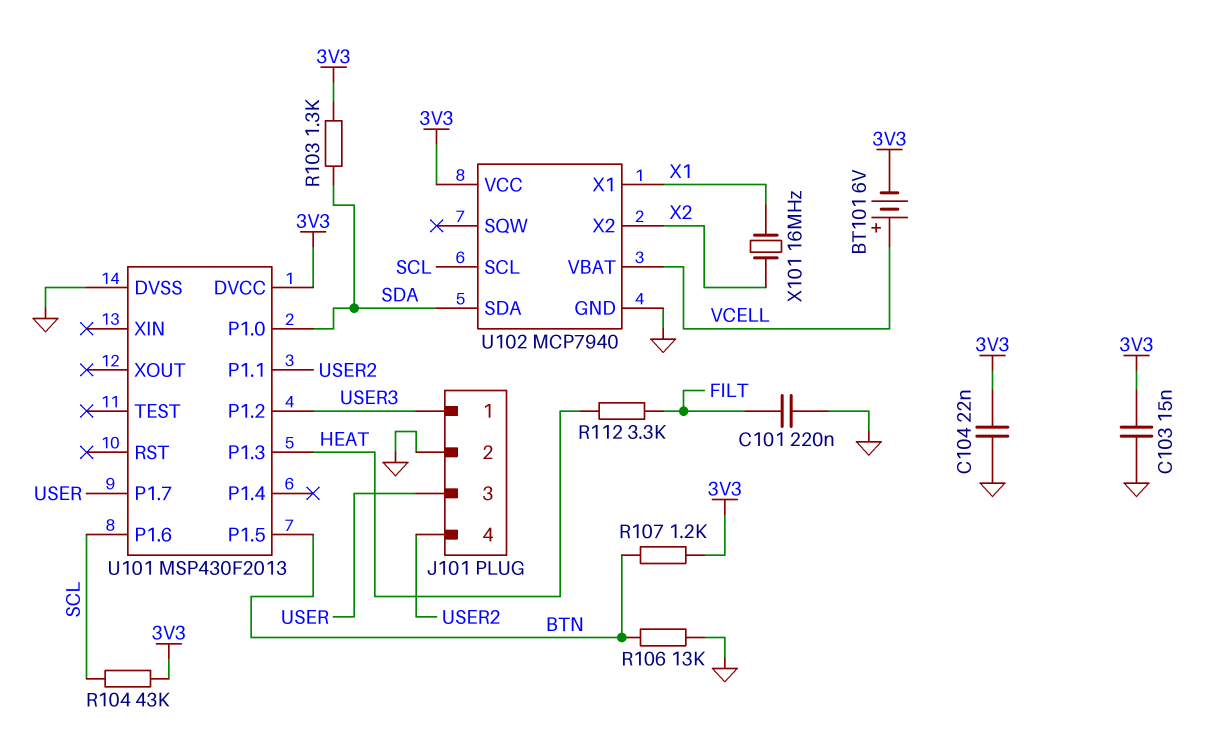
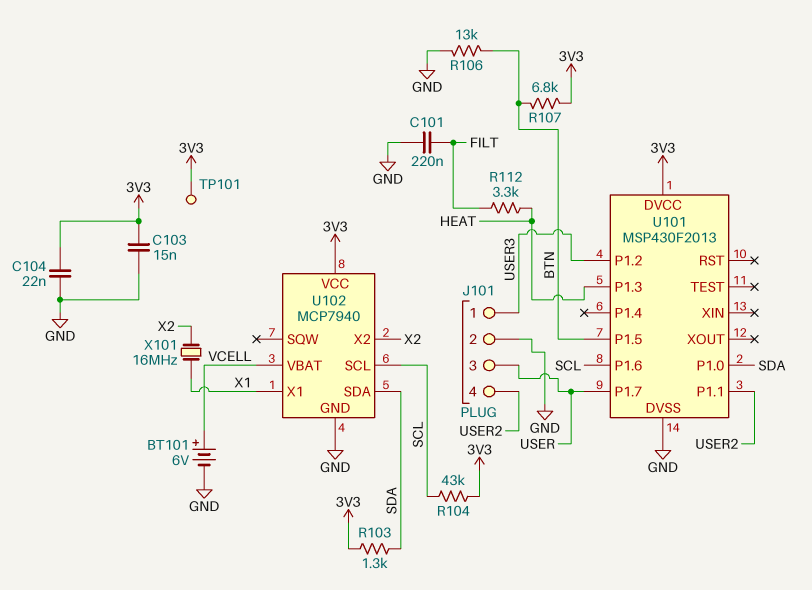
BT101: 6V (plus VCELL, minus 3V3) -> 6V (plus VCELL, minus GND)
R107: 1.2k (3V3, BTN) -> 6.8k (3V3, BTN)
TP101: none -> test point (3V3)

